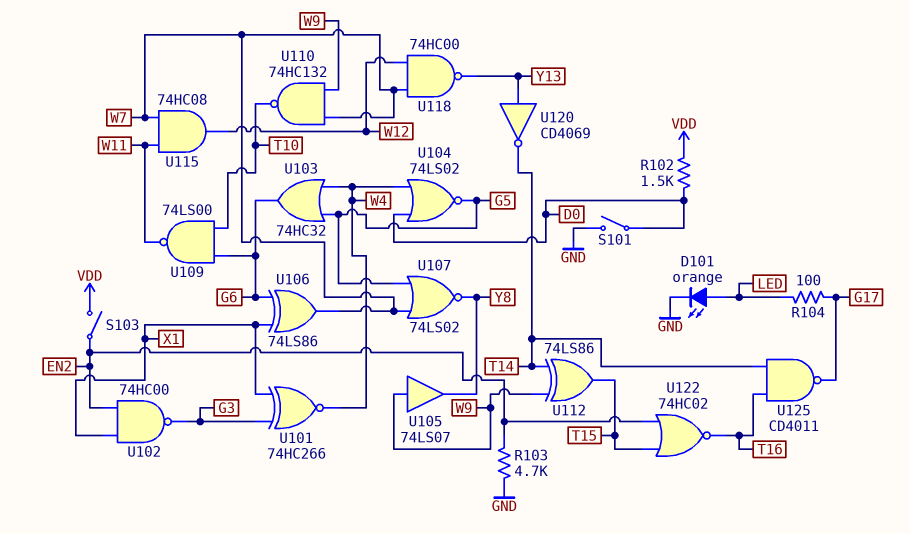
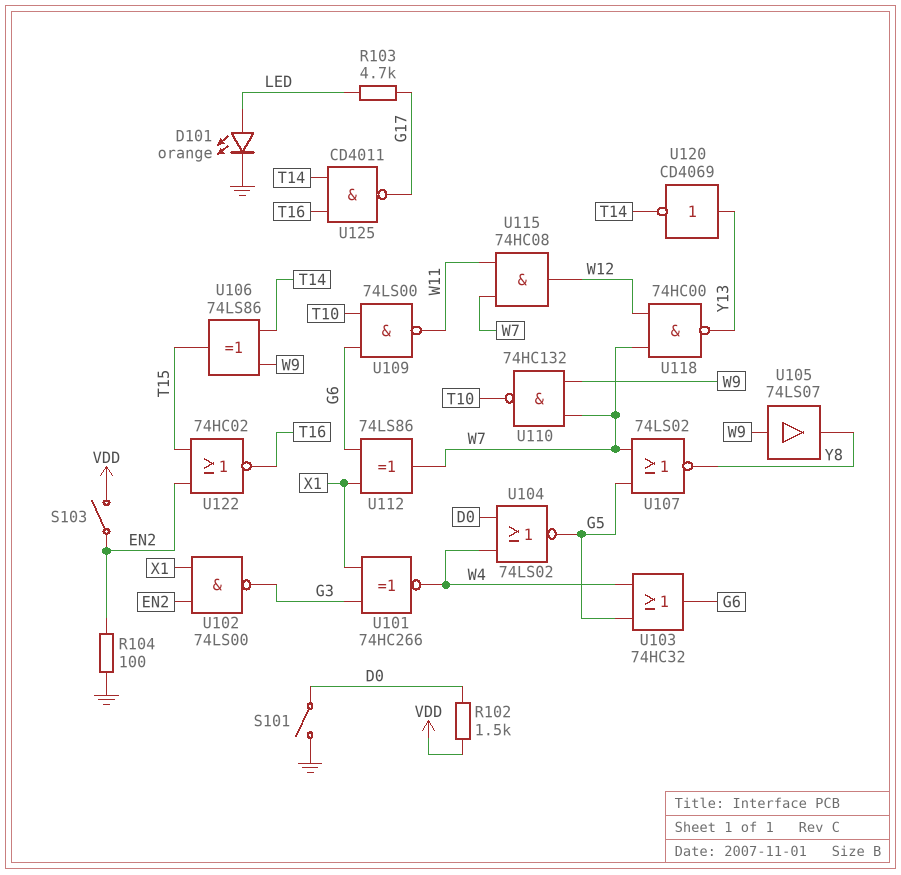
R103: 4.7k (EN2, GND) -> 4.7k (G17, LED)
R104: 100 (G17, LED) -> 100 (EN2, GND)
U102: NAND 74HC00 (in EN2, in X1, out G3) -> NAND 74LS00 (in EN2, in X1, out G3)
U106: XOR 74LS86 (in G6, in X1, out W7) -> XOR 74LS86 (in T14, in W9, out T15)
U112: XOR 74LS86 (in T14, in W9, out T15) -> XOR 74LS86 (in G6, in X1, out W7)

